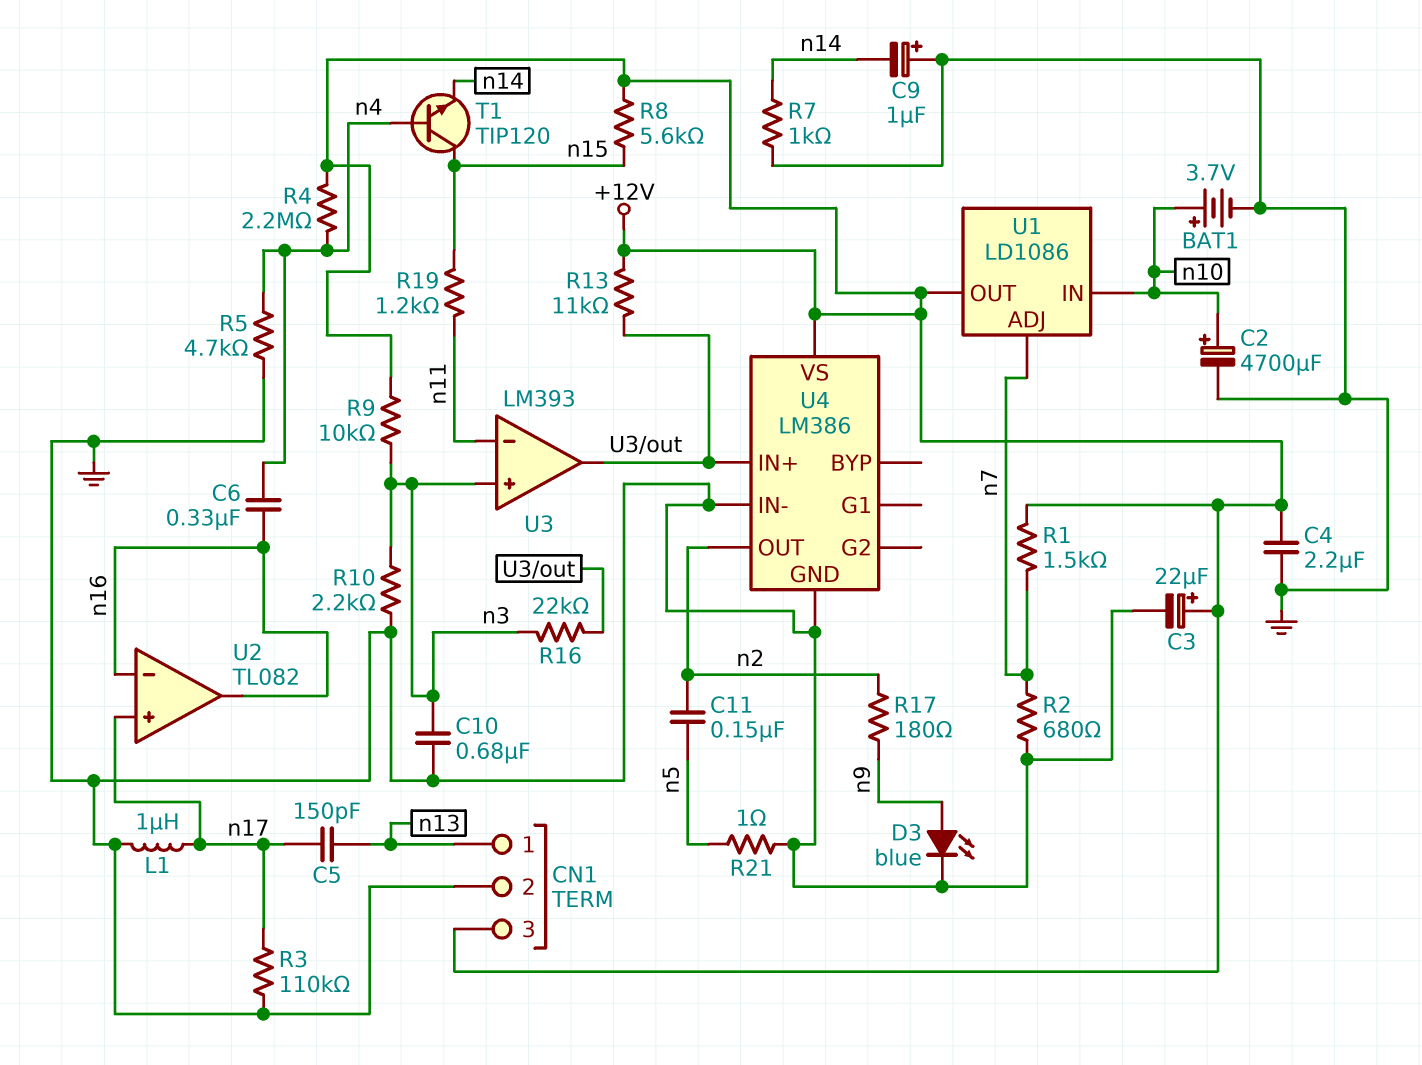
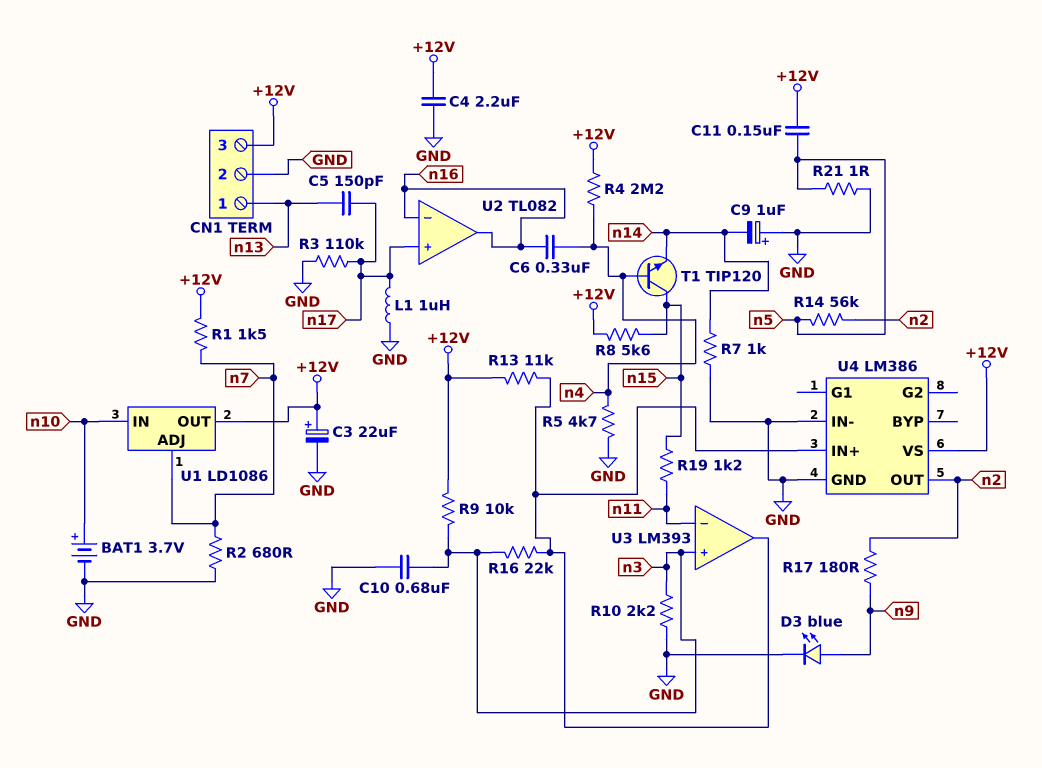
C2: 4700uF (plus n10, minus GND) -> none
C11: 150nF (n2, n5) -> 150nF (+12V, n5)
R14: none -> 56k (n2, n5)

